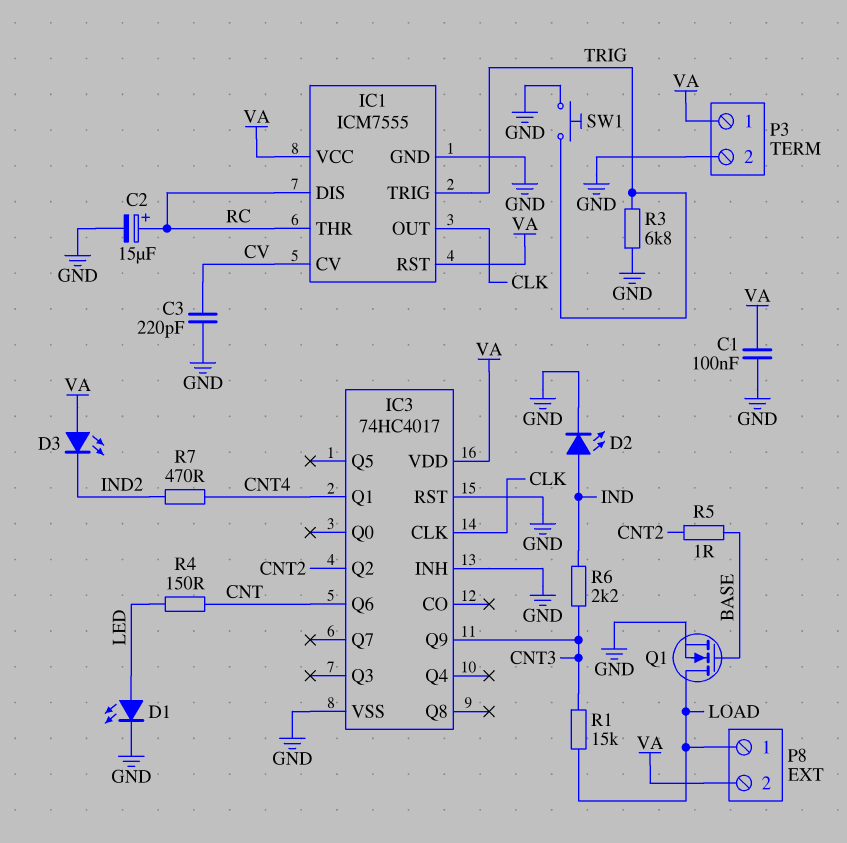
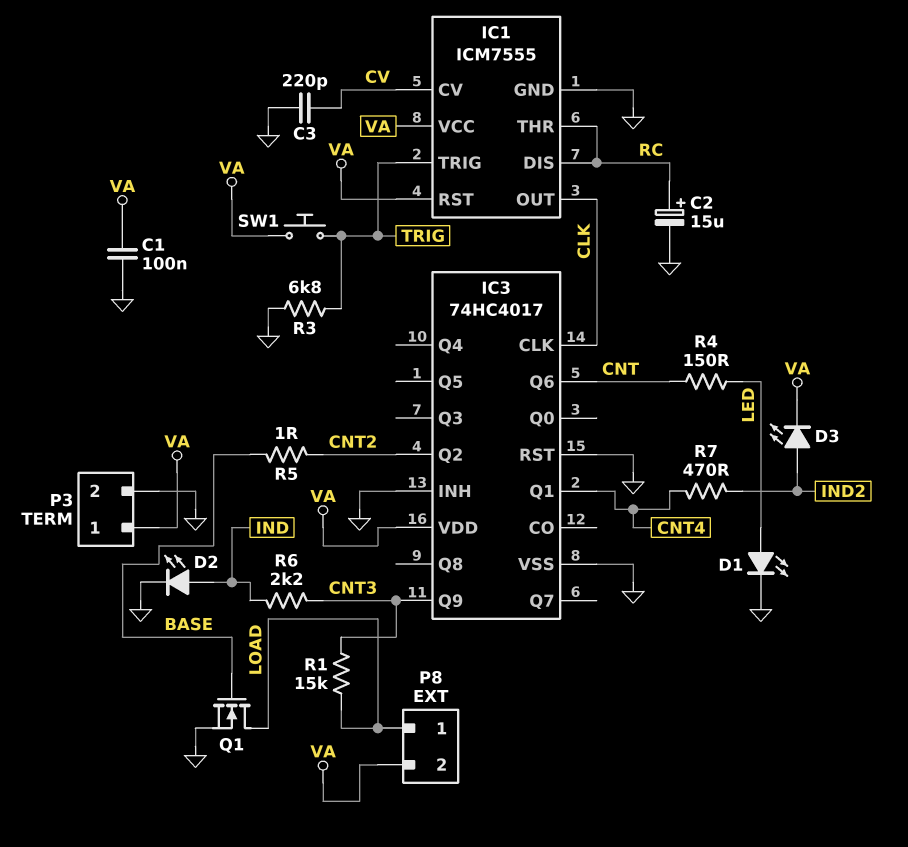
D3: LED (A VA, K IND2) -> LED (A IND2, K VA)
SW1: button (GND, TRIG) -> button (TRIG, VA)

